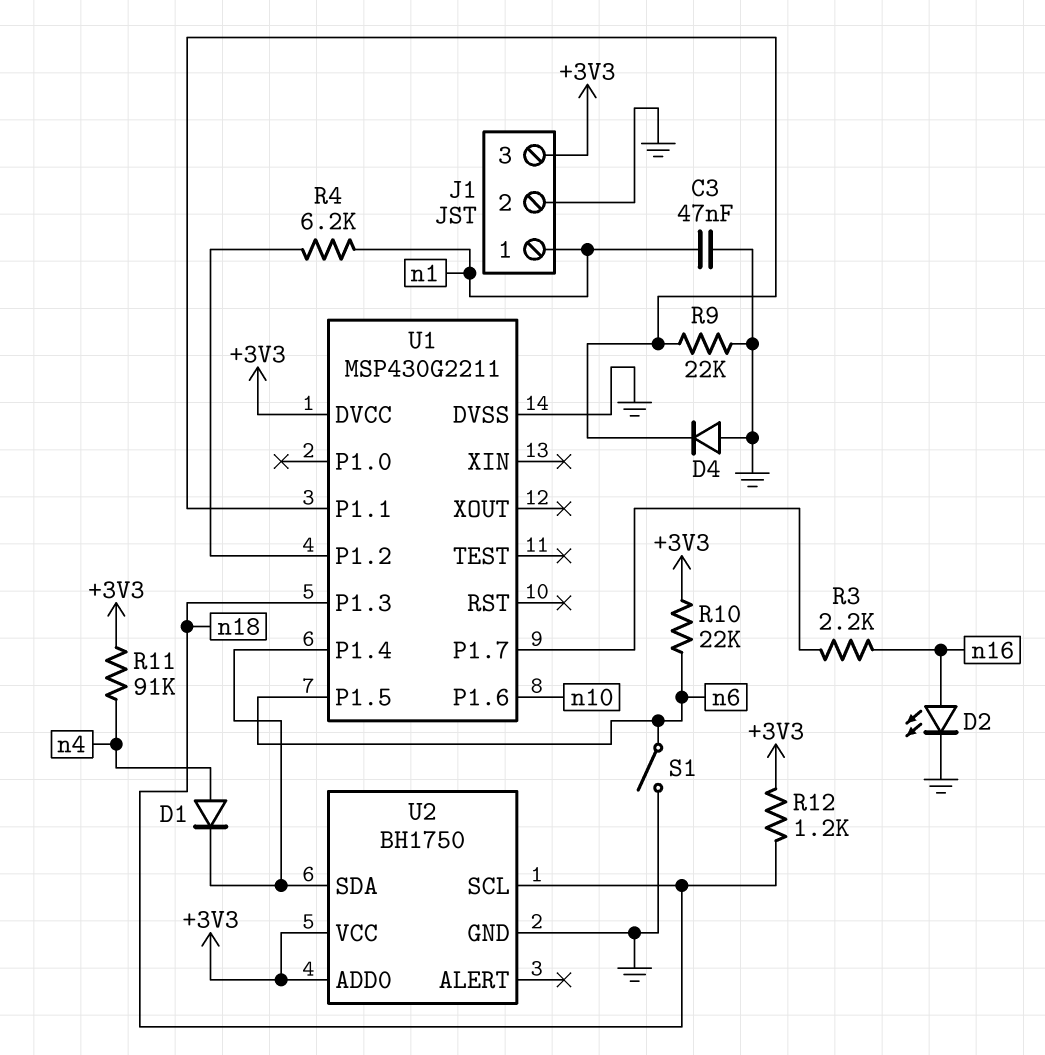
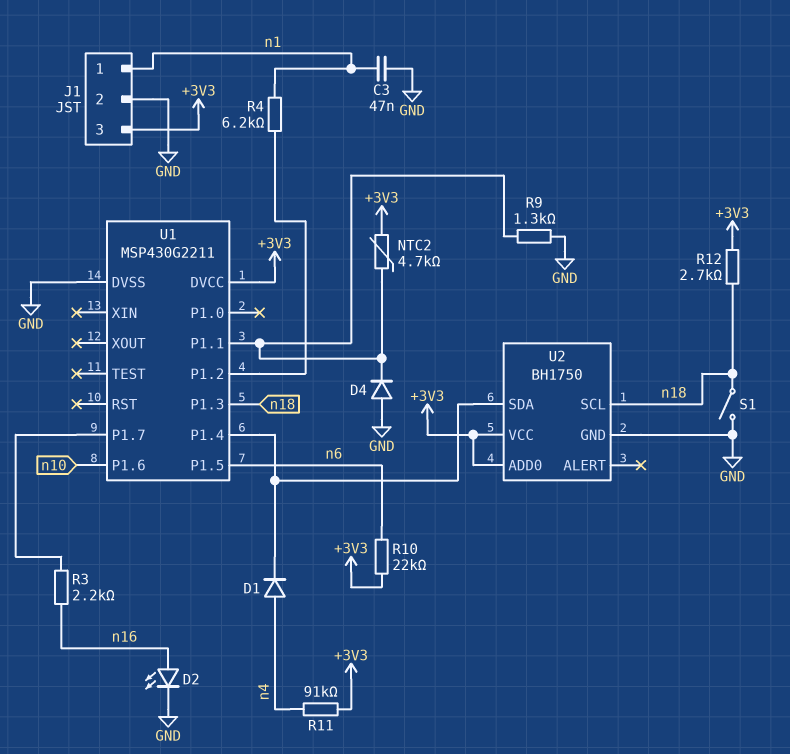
NTC2: none -> 4.7k (+3V3, U1/P1.1)
R9: 22k (GND, U1/P1.1) -> 1.3k (GND, U1/P1.1)
R12: 1.2k (+3V3, n18) -> 2.7k (+3V3, n18)
S1: switch (GND, n6) -> switch (GND, n18)

